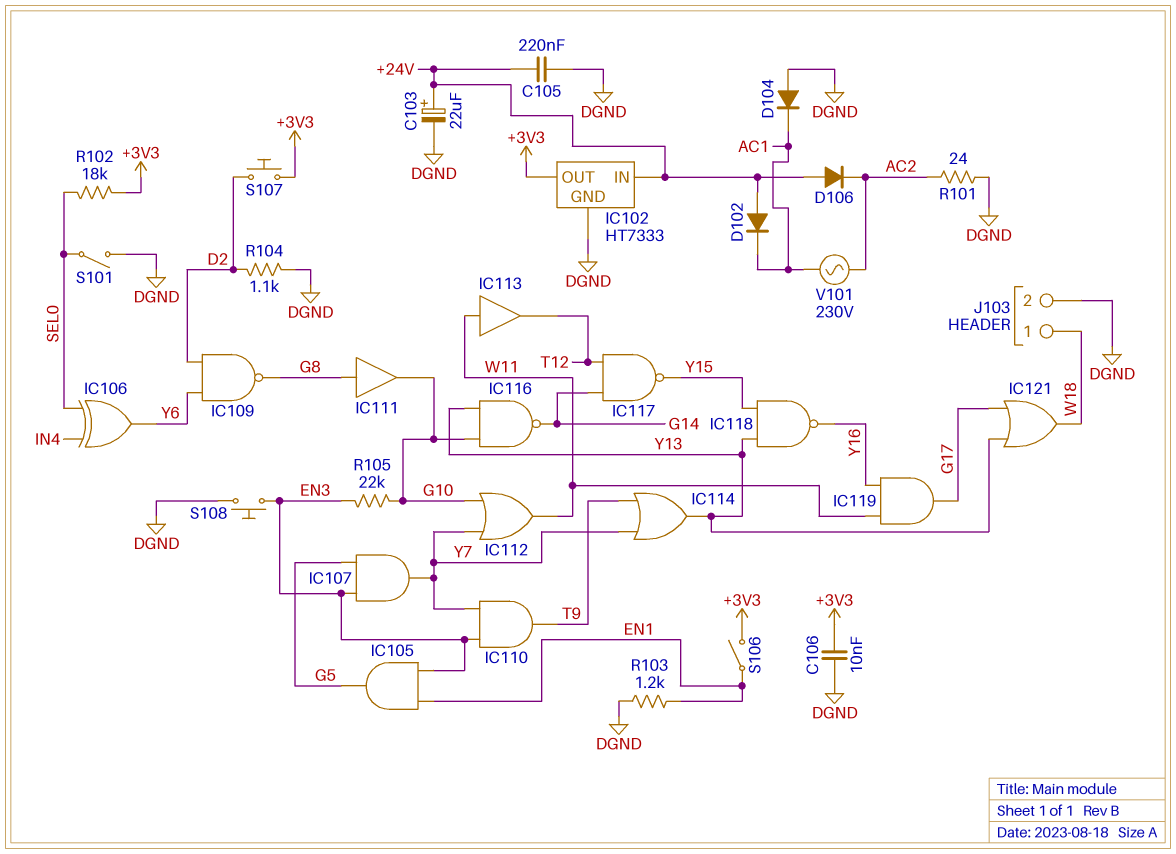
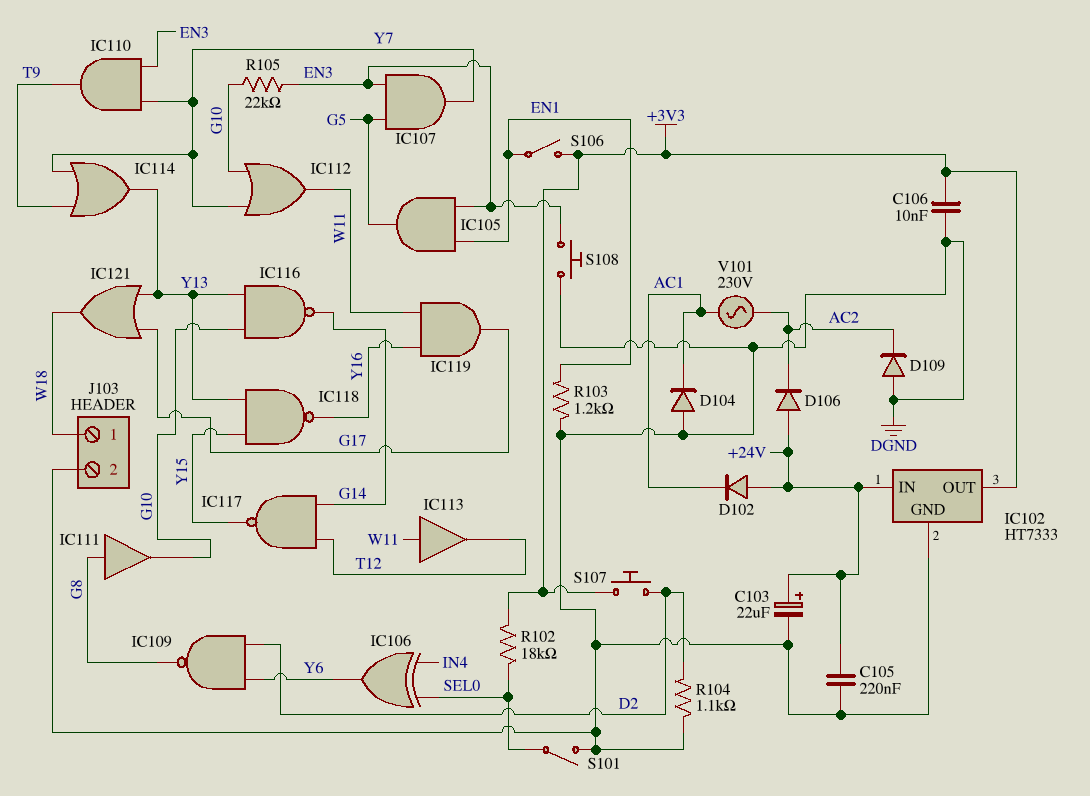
D109: none -> diode (A DGND, K AC2)
R101: 24 (AC2, DGND) -> none

